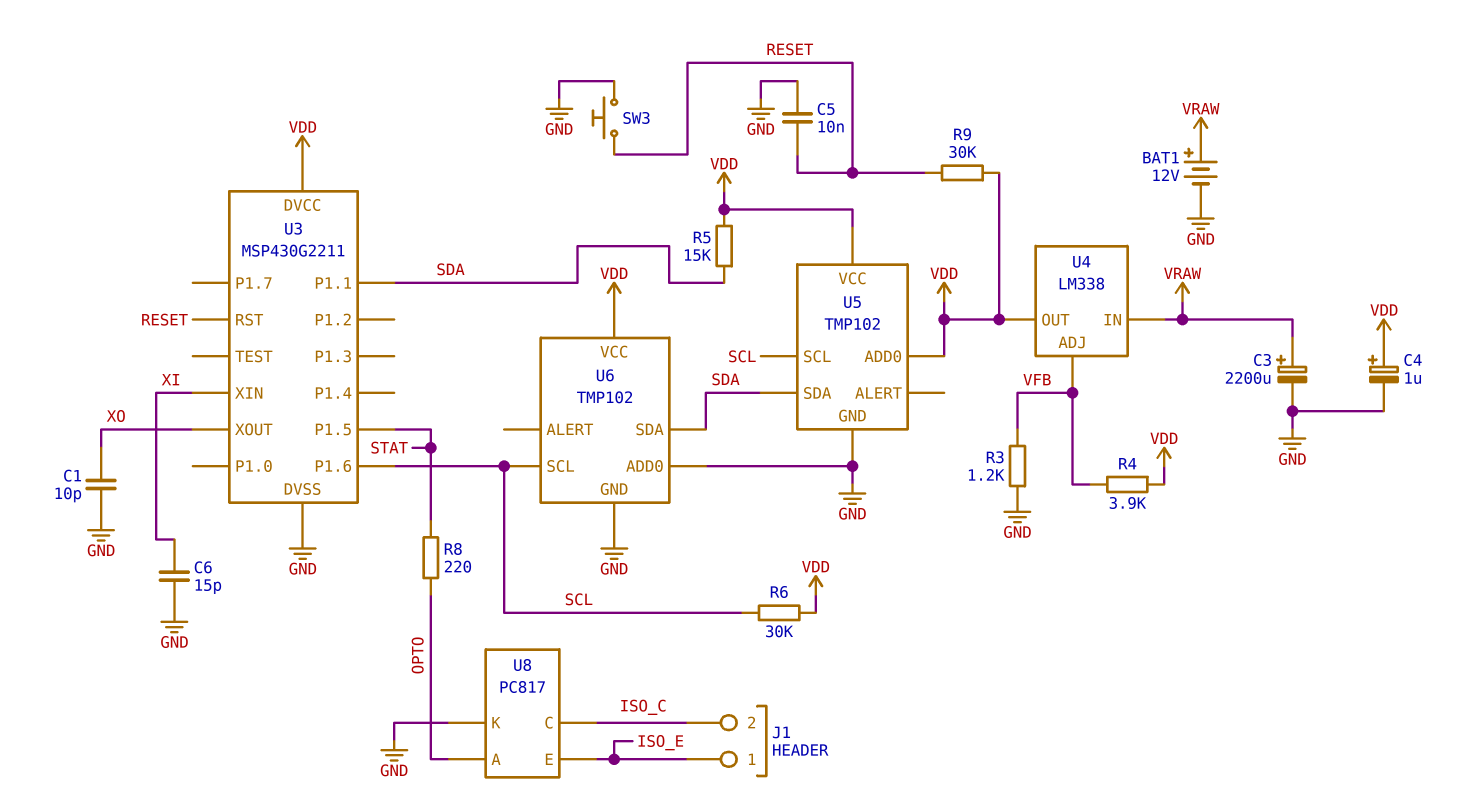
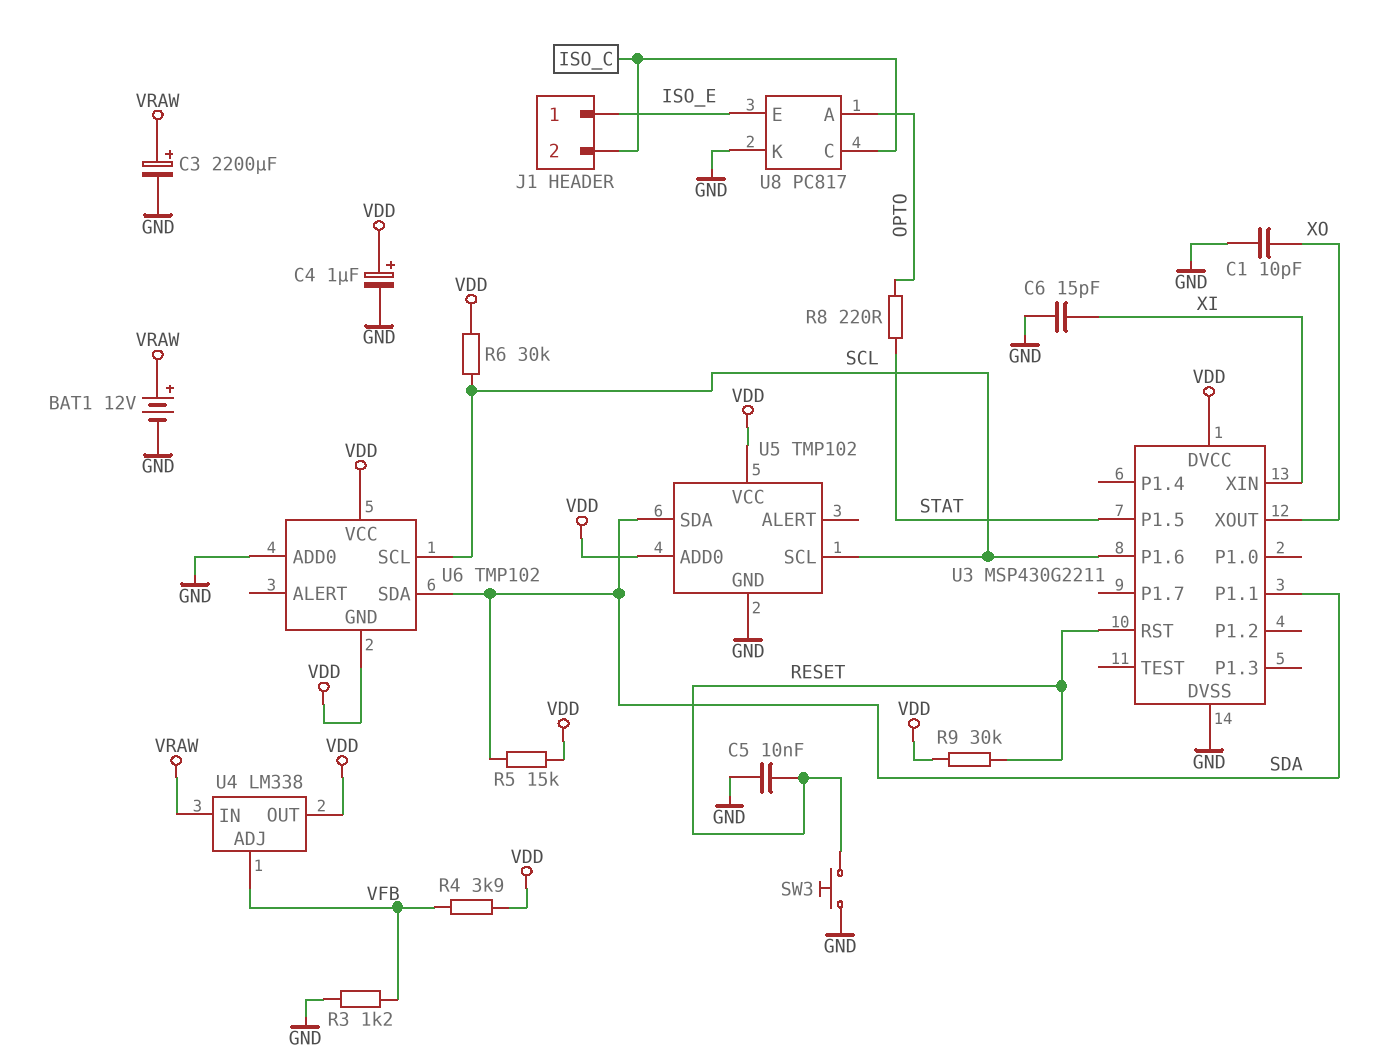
U6 pin GND: GND -> VDD

